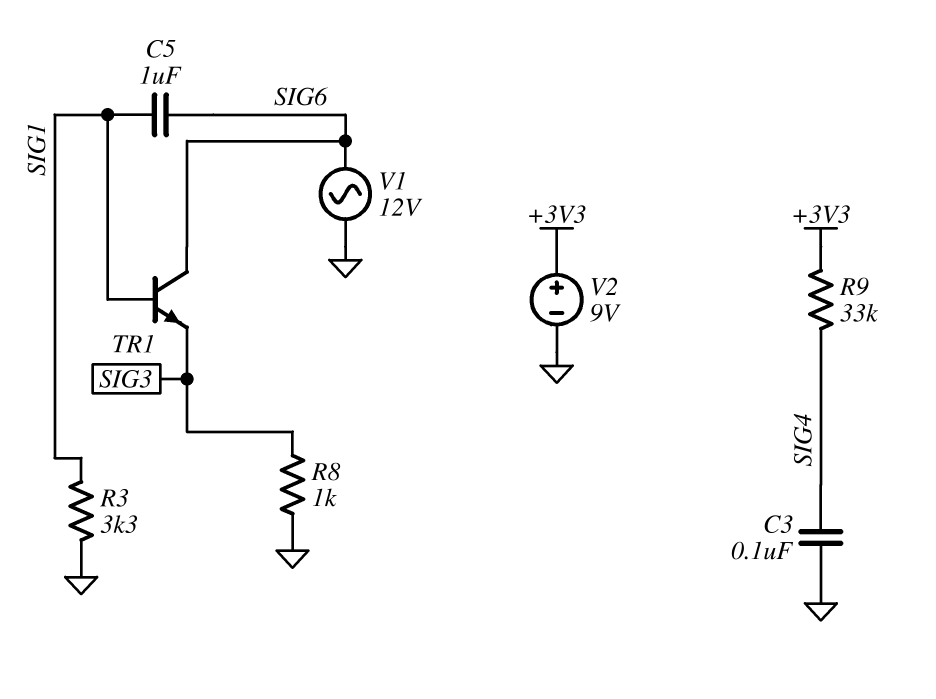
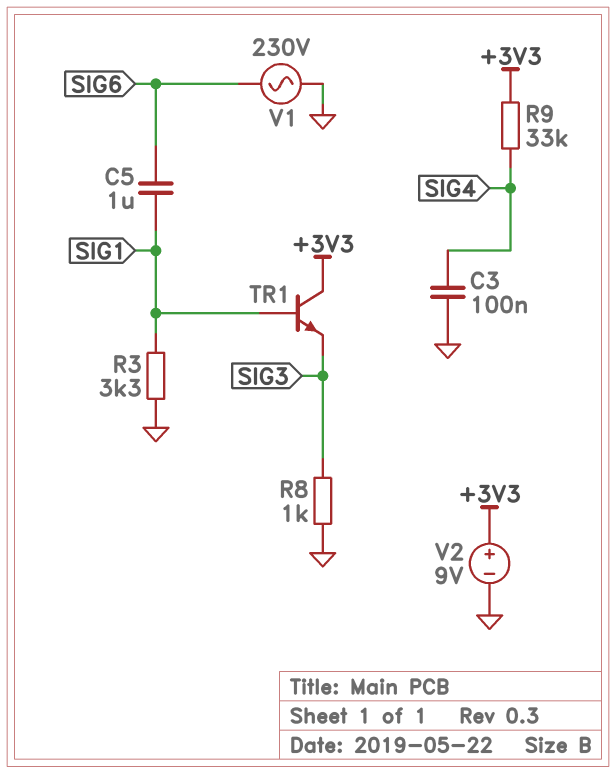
TR1: NPN (B SIG1, C SIG6, E SIG3) -> NPN (B SIG1, C +3V3, E SIG3)
V1: AC 12V (GND, SIG6) -> AC 230V (GND, SIG6)

